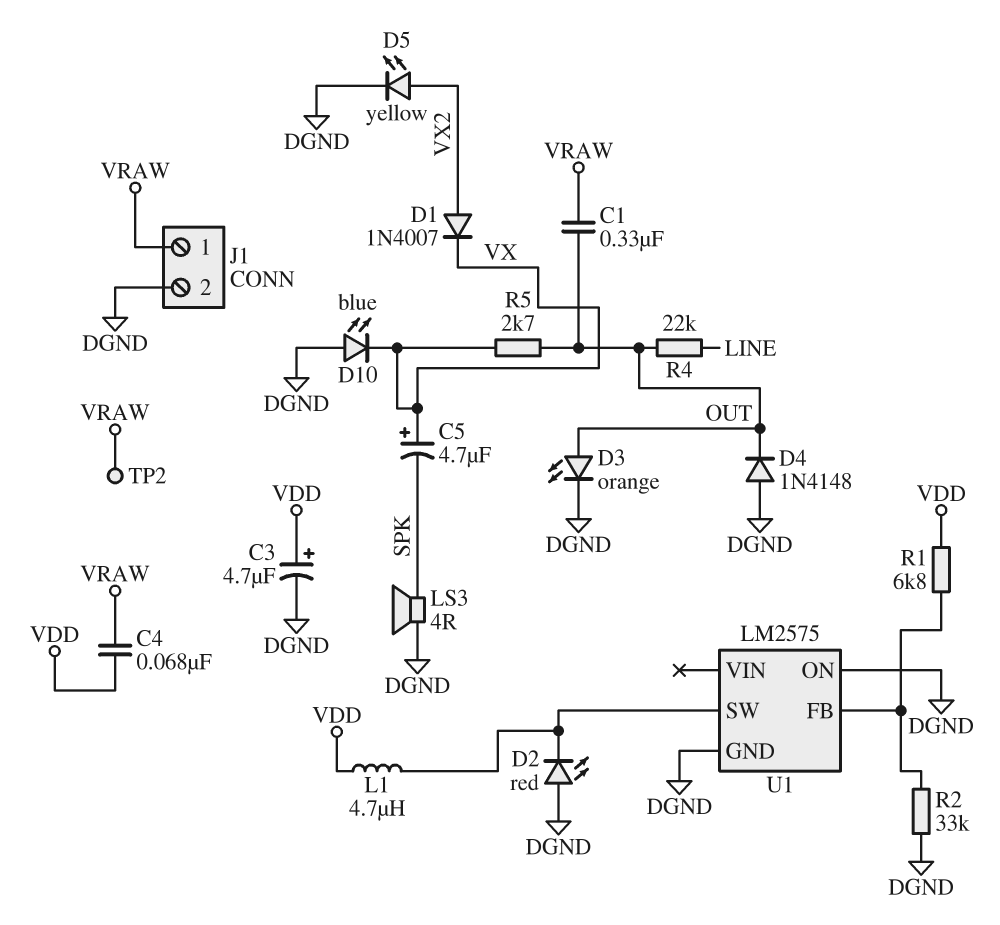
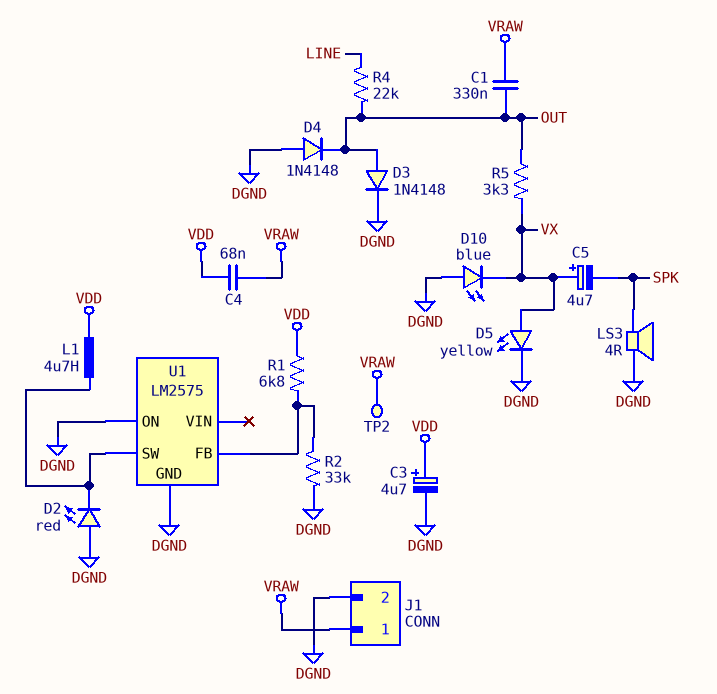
D1: diode 1N4007 (A VX2, K VX) -> none
D3: LED orange (A OUT, K DGND) -> diode 1N4148 (A OUT, K DGND)
D5: LED yellow (A VX2, K DGND) -> LED yellow (A VX, K DGND)
R5: 2.7k (OUT, VX) -> 3.3k (OUT, VX)

